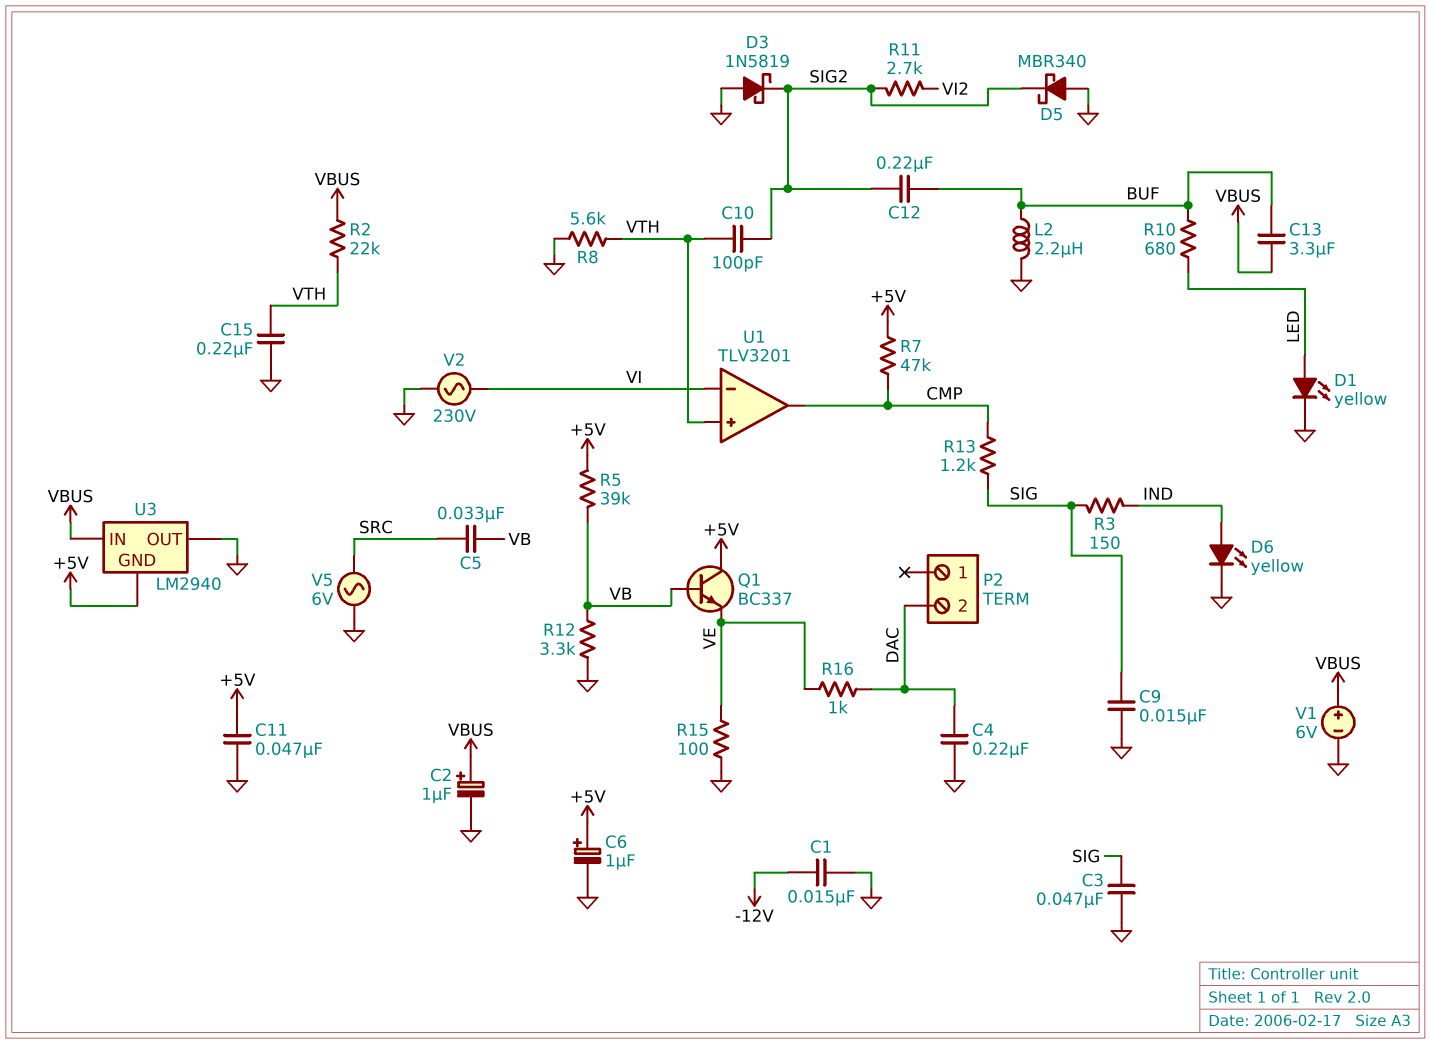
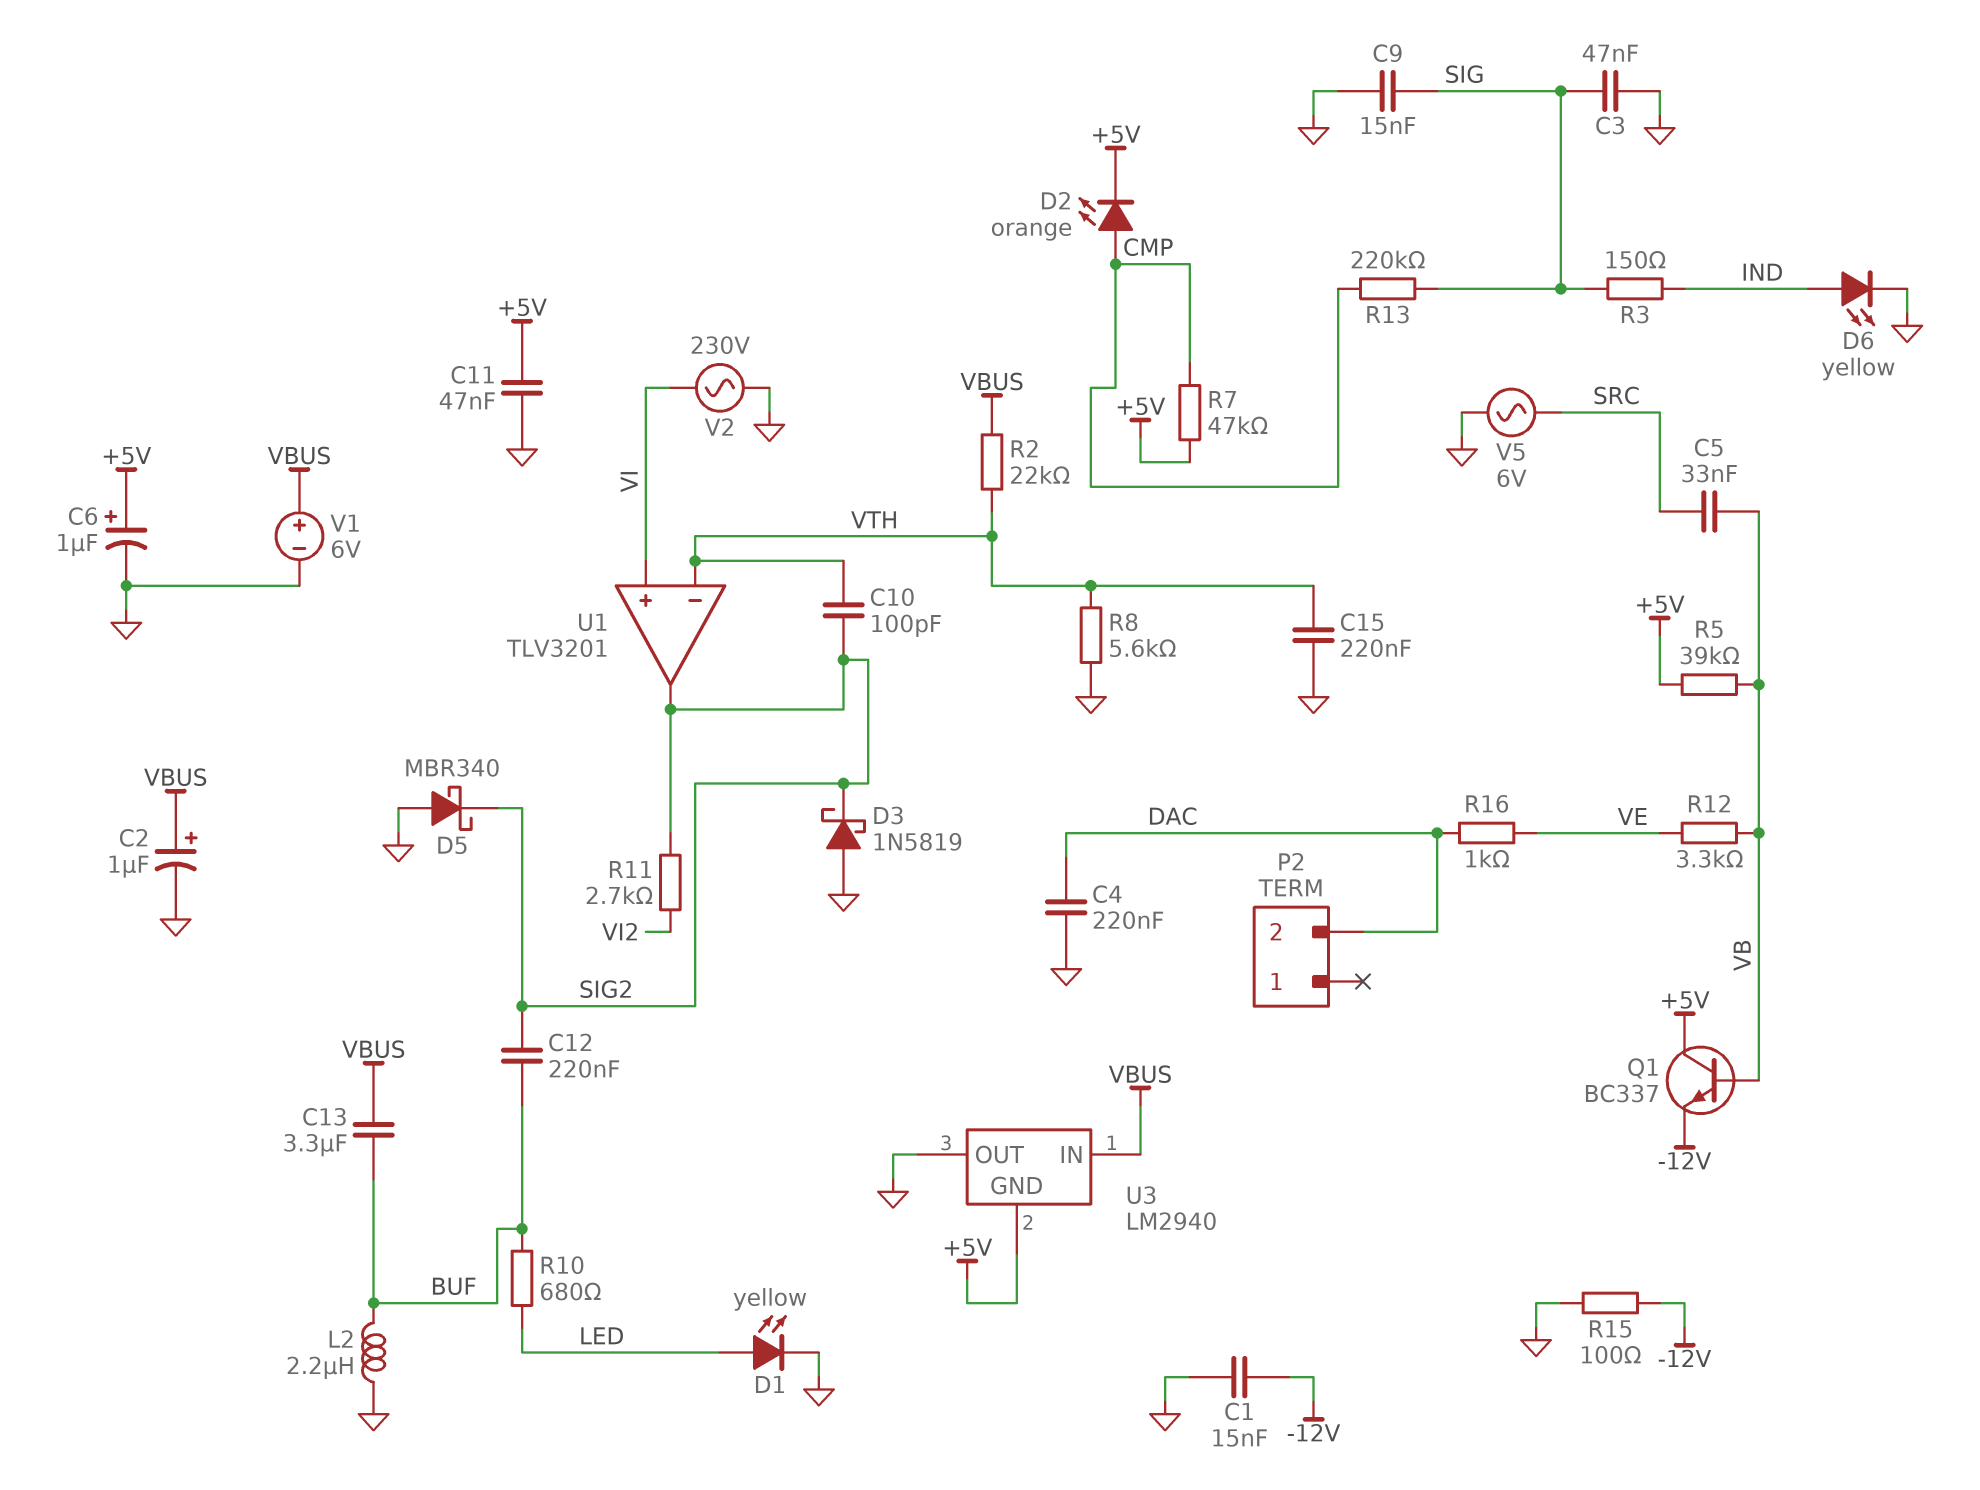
D2: none -> LED orange (A CMP, K +5V)
Q1: NPN BC337 (B VB, C +5V, E VE) -> NPN BC337 (B VB, C +5V, E -12V)
R12: 3.3k (GND, VB) -> 3.3k (VB, VE)
R13: 1.2k (CMP, SIG) -> 220k (CMP, SIG)
R15: 100 (GND, VE) -> 100 (-12V, GND)
U1 pin in+: VTH -> VI
U1 pin in-: VI -> VTH
U1 pin out: CMP -> SIG2

